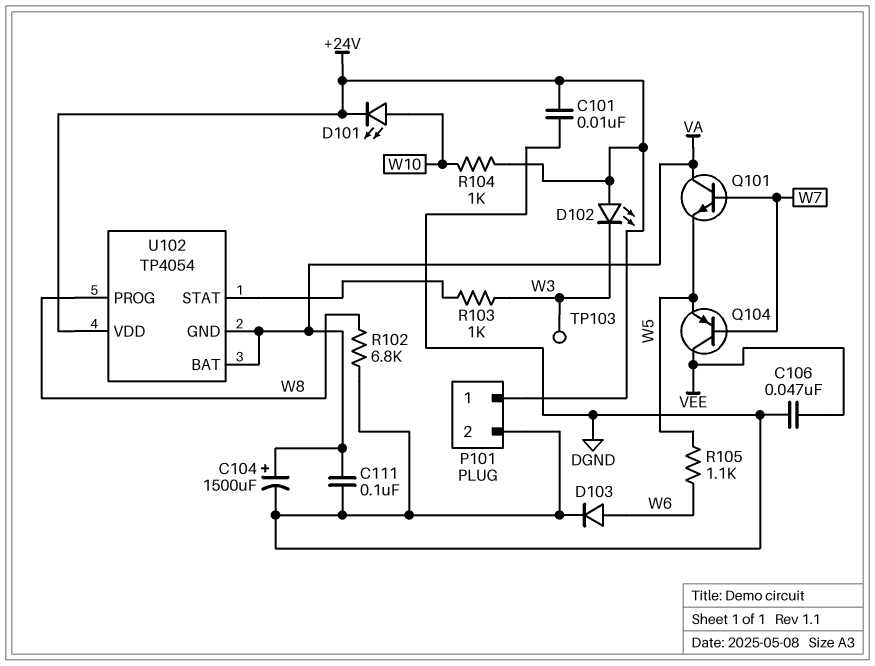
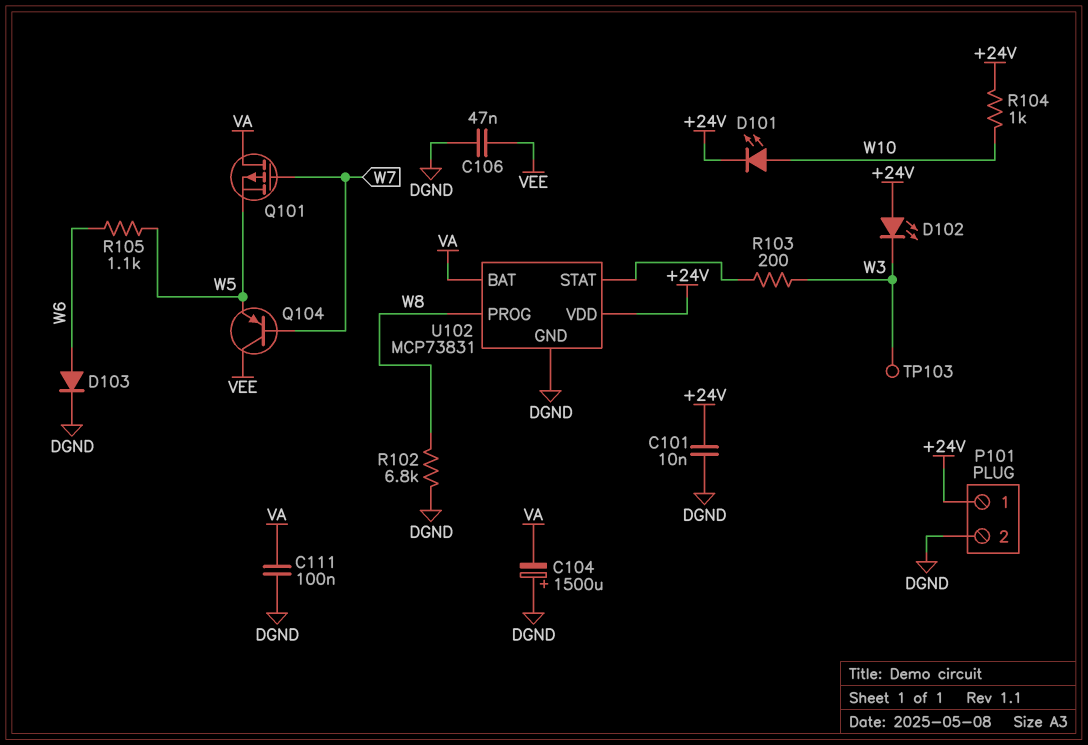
C104: 1500uF (plus VA, minus DGND) -> 1500uF (plus DGND, minus VA)
Q101: NPN (B W7, C VA, E W5) -> PMOS (G W7, D VA, S W5)
R103: 1k (U102/STAT, W3) -> 200 (U102/STAT, W3)
U102: TP4054 -> MCP73831
U102 pin GND: VA -> DGND

